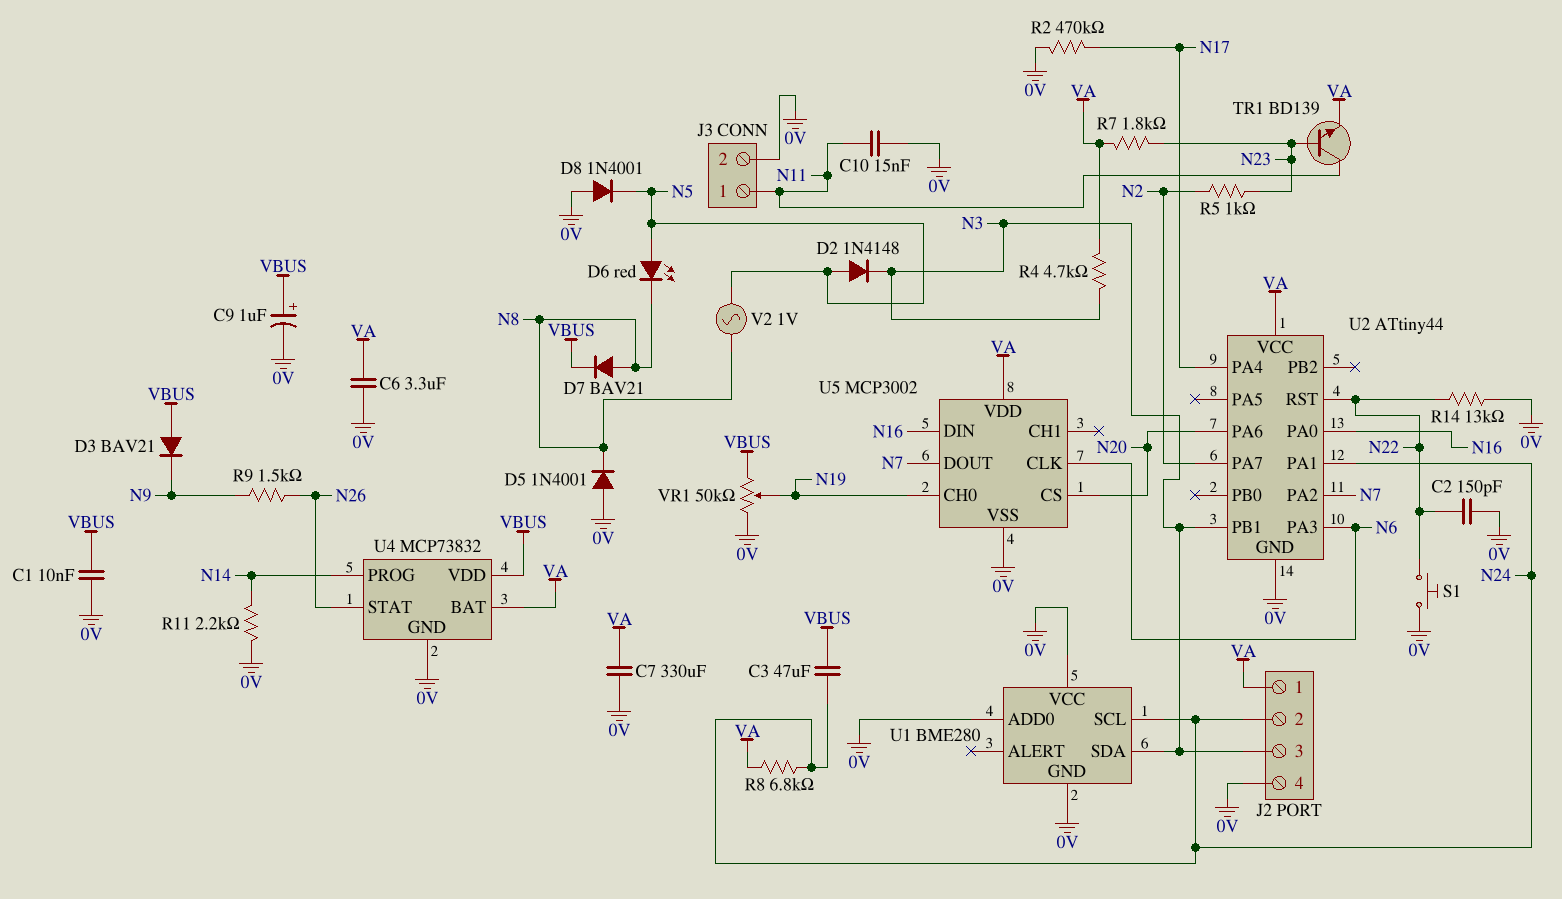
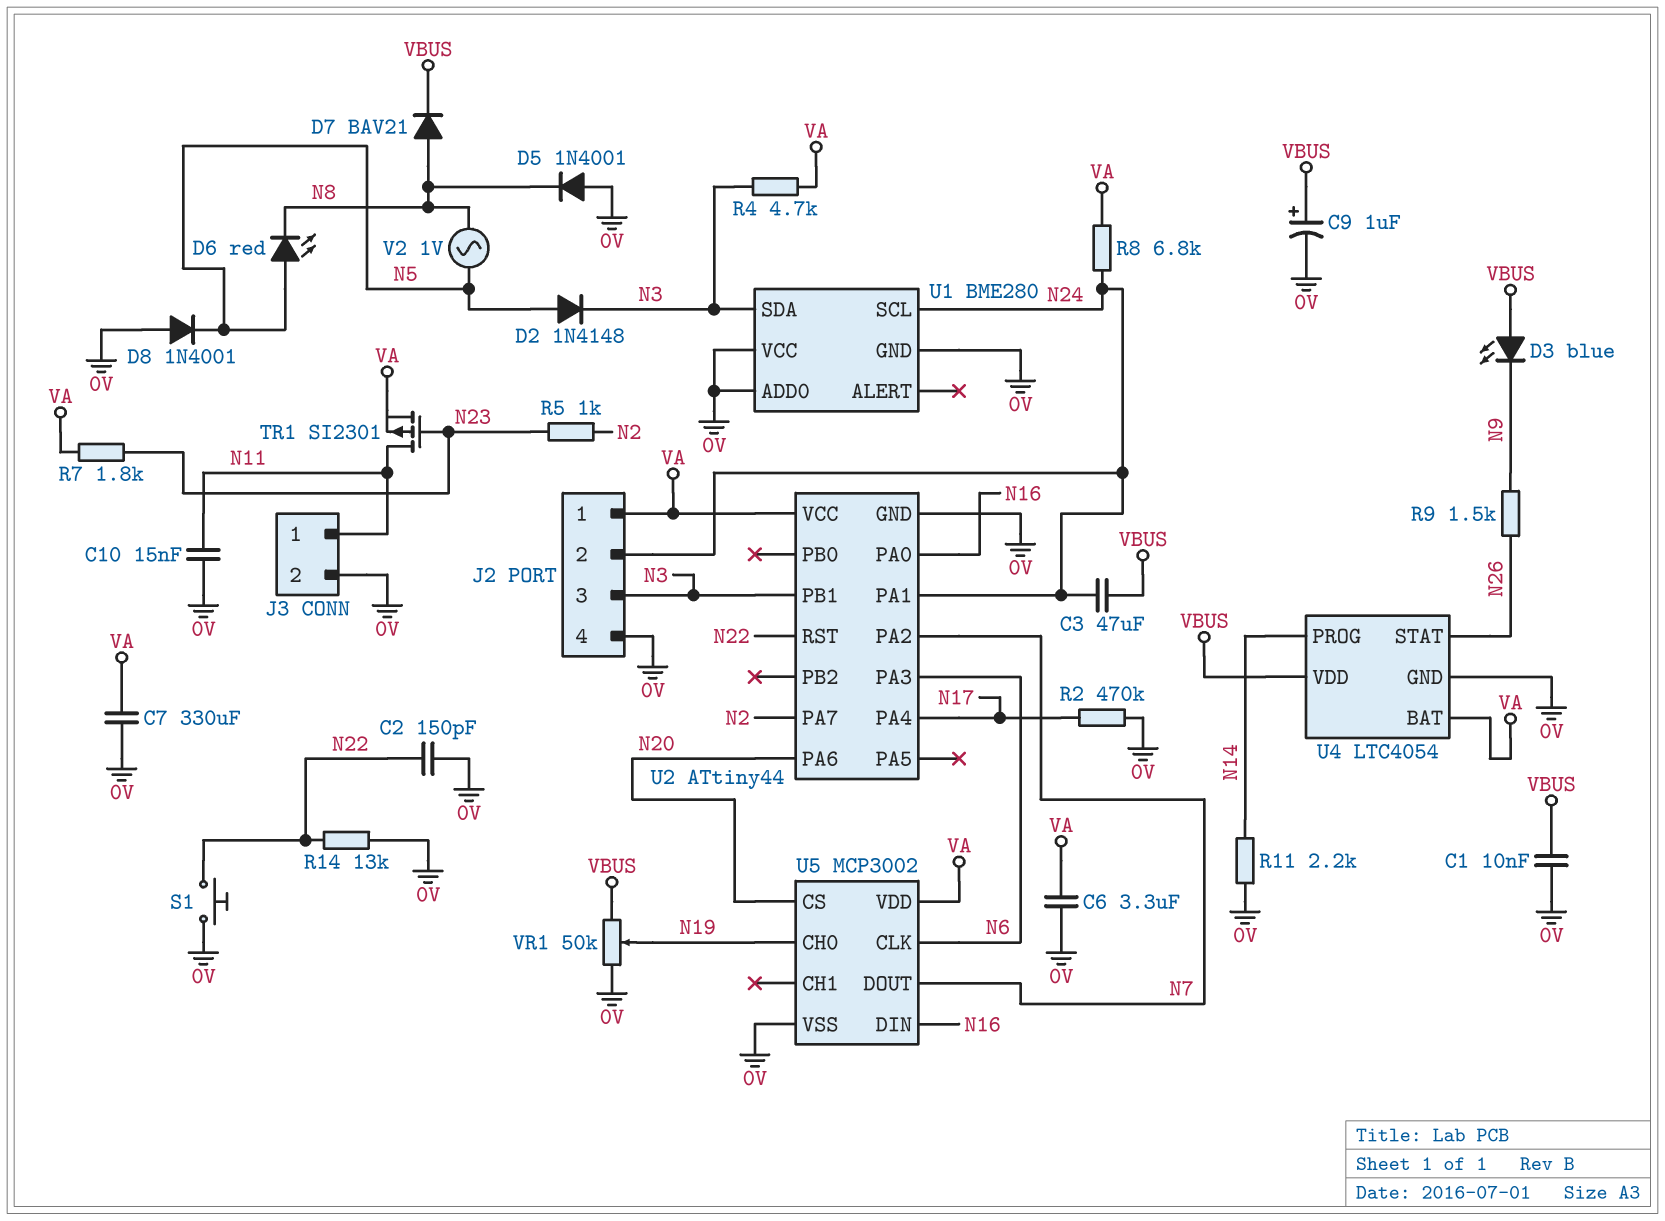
D3: diode BAV21 (A VBUS, K N9) -> LED blue (A VBUS, K N9)
TR1: NPN BD139 (B N23, C N11, E VA) -> PMOS SI2301 (G N23, D N11, S VA)
U4: MCP73832 -> LTC4054

